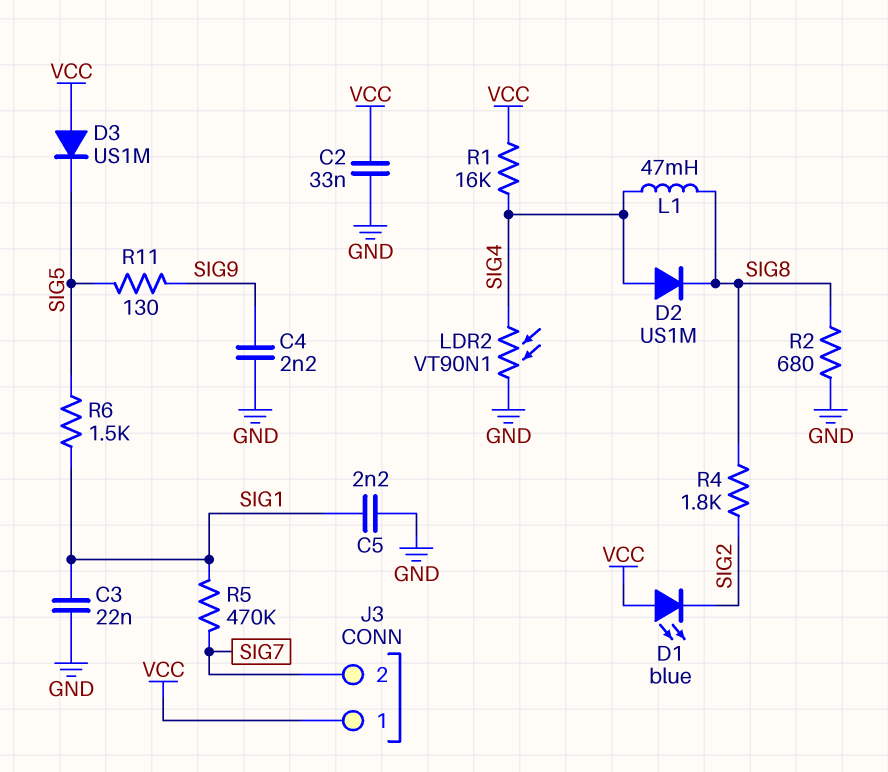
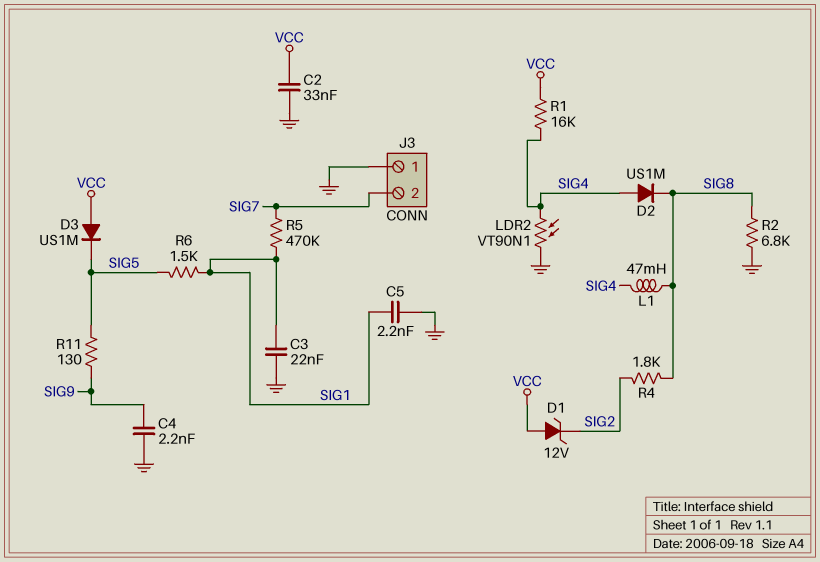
D1: LED blue (A VCC, K SIG2) -> zener 12V (A VCC, K SIG2)
J3 pin 1: VCC -> GND
R2: 680 (GND, SIG8) -> 6.8k (GND, SIG8)

